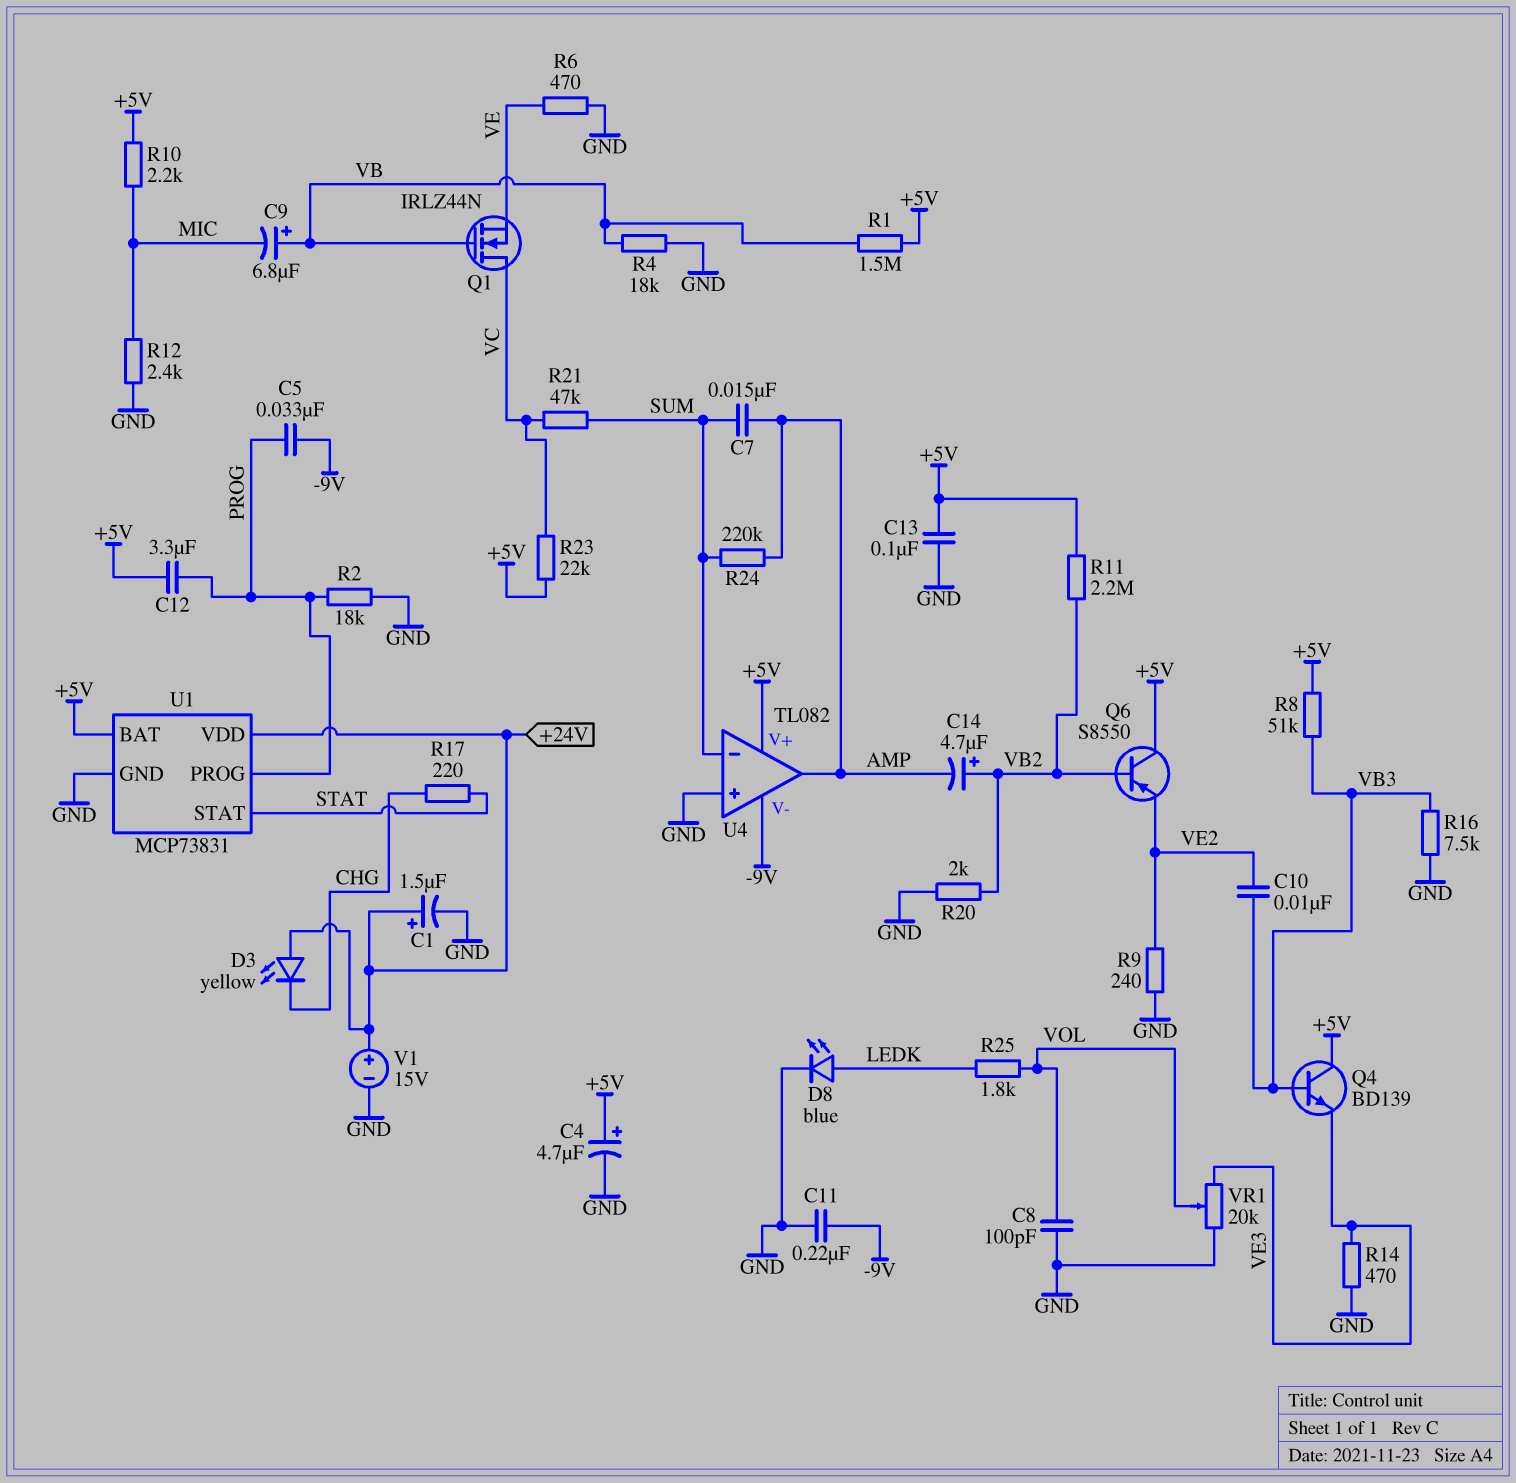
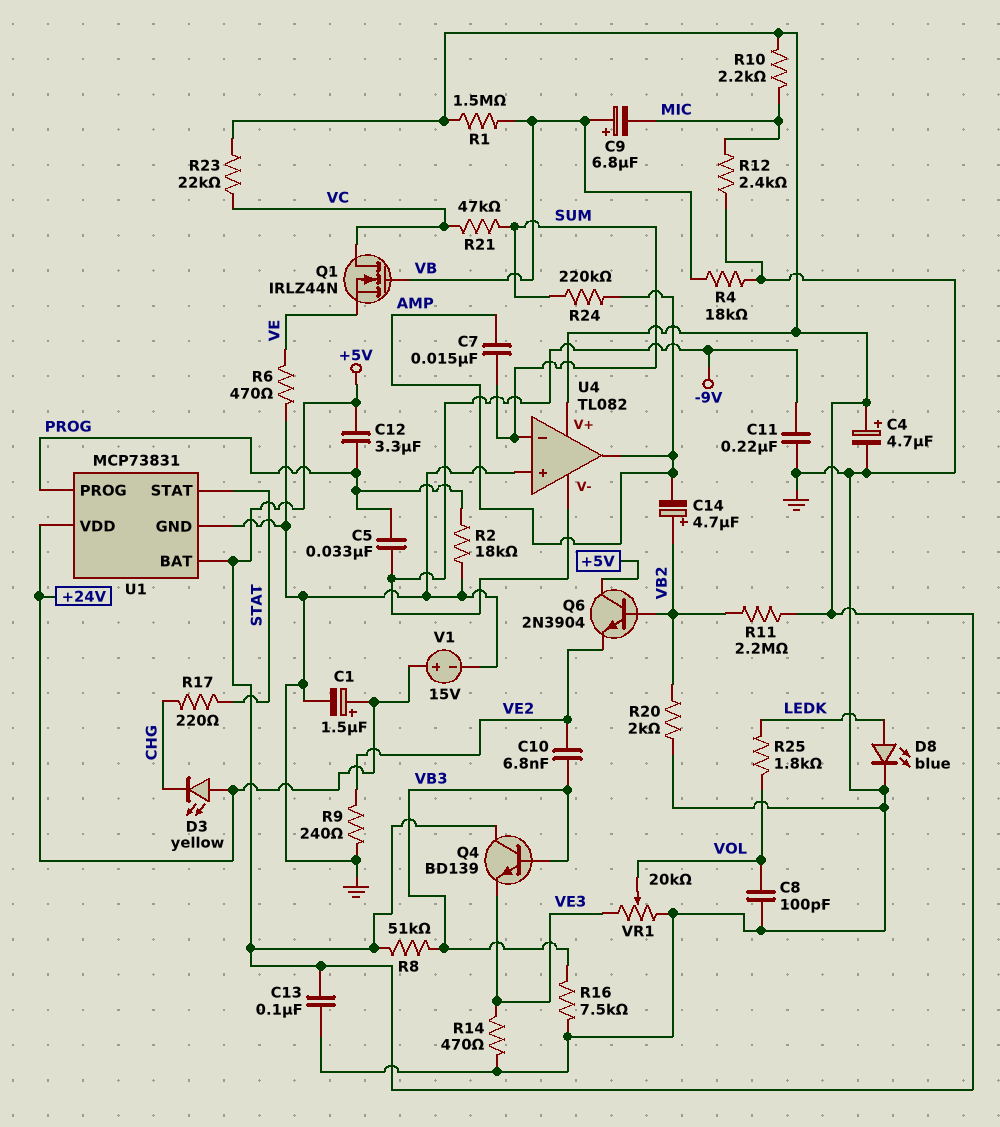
C10: 10nF (VB3, VE2) -> 6.8nF (VB3, VE2)
Q6: PNP S8550 (B VB2, C +5V, E VE2) -> NPN 2N3904 (B VB2, C +5V, E VE2)

